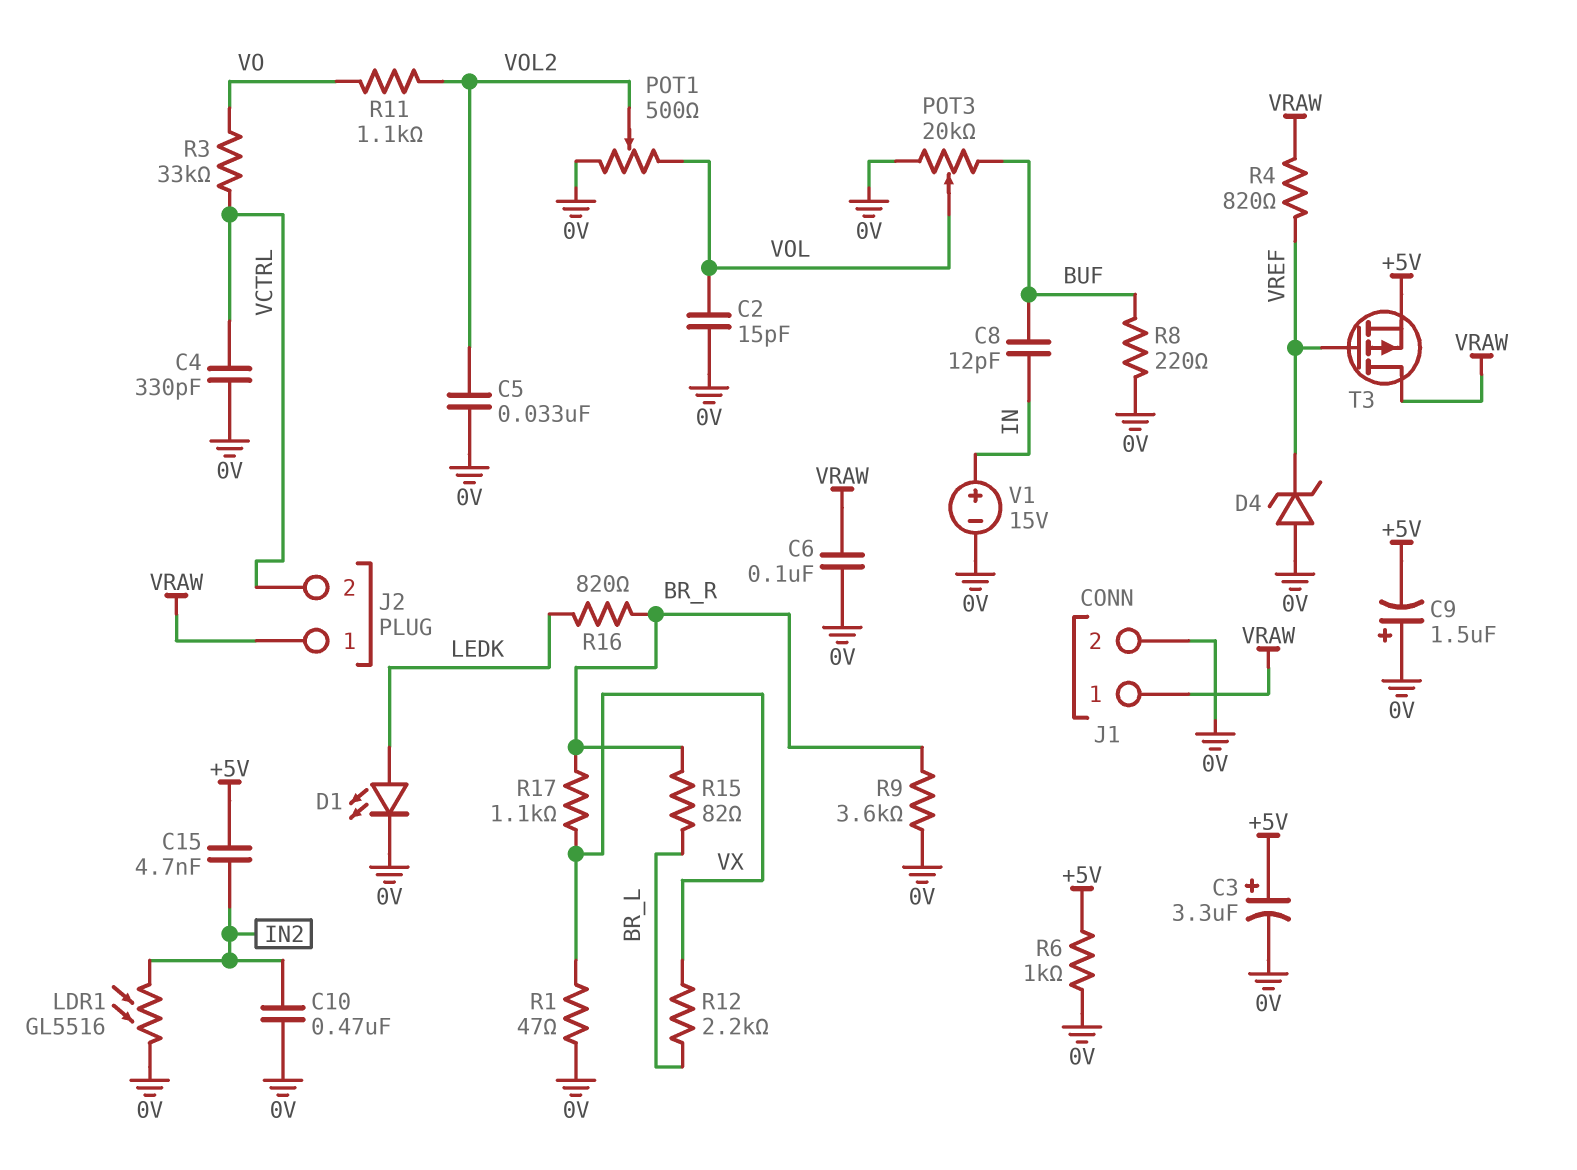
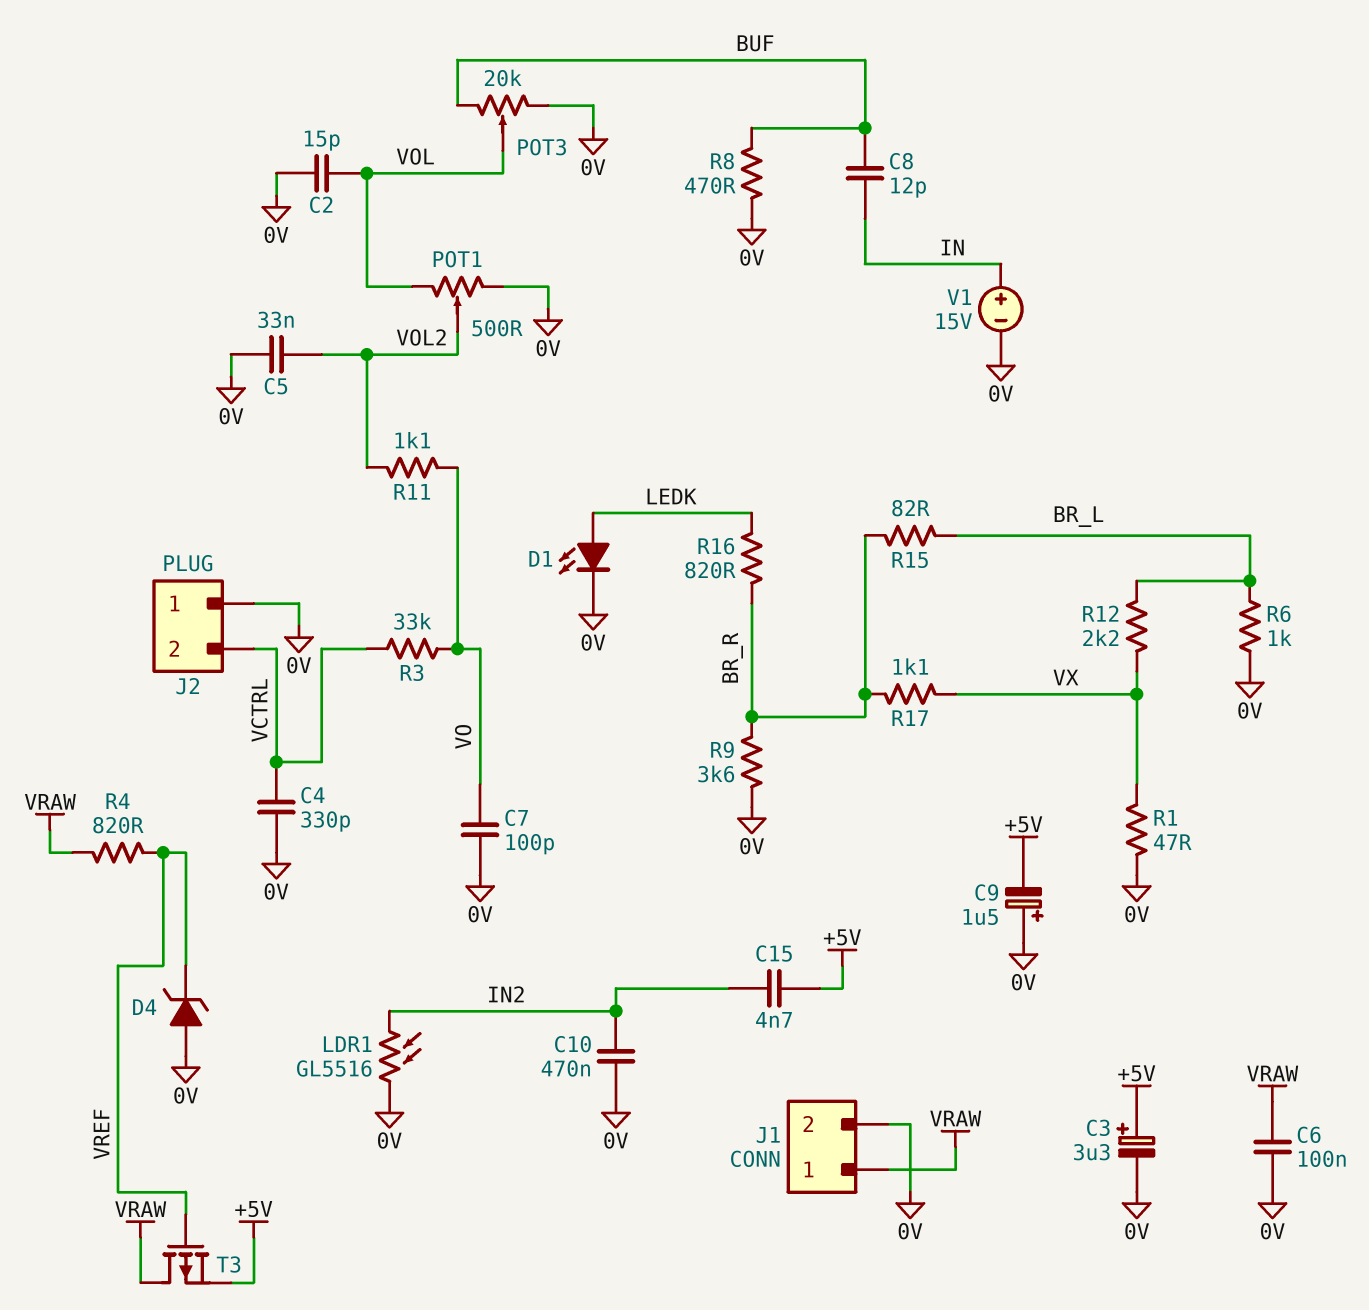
C7: none -> 100pF (0V, VO)
J2 pin 1: VRAW -> 0V
R6: 1k (+5V, 0V) -> 1k (0V, BR_L)
R8: 220 (0V, BUF) -> 470 (0V, BUF)

